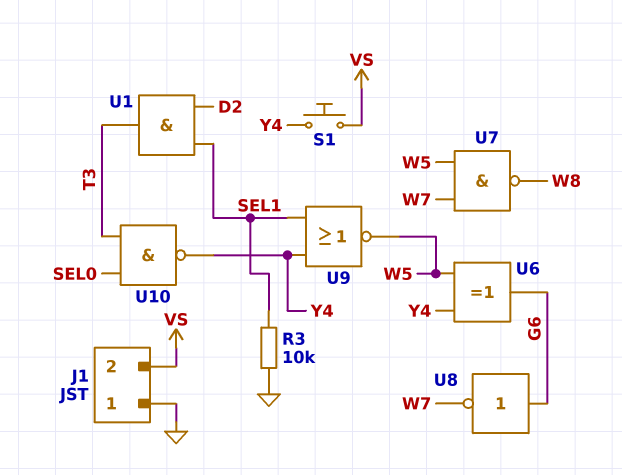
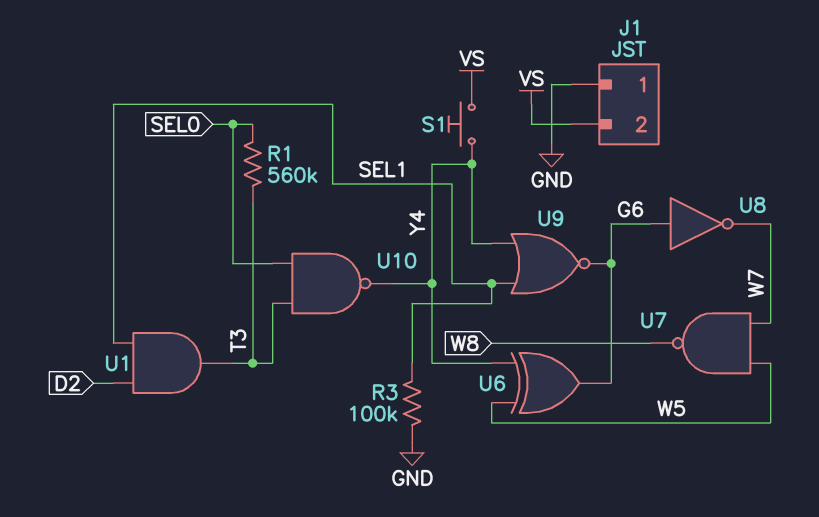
R1: none -> 560k (SEL0, T3)
R3: 10k (GND, SEL1) -> 100k (GND, SEL1)
U9: NOR (in SEL1, in Y4, out W5) -> NOR (in SEL1, in Y4, out G6)

